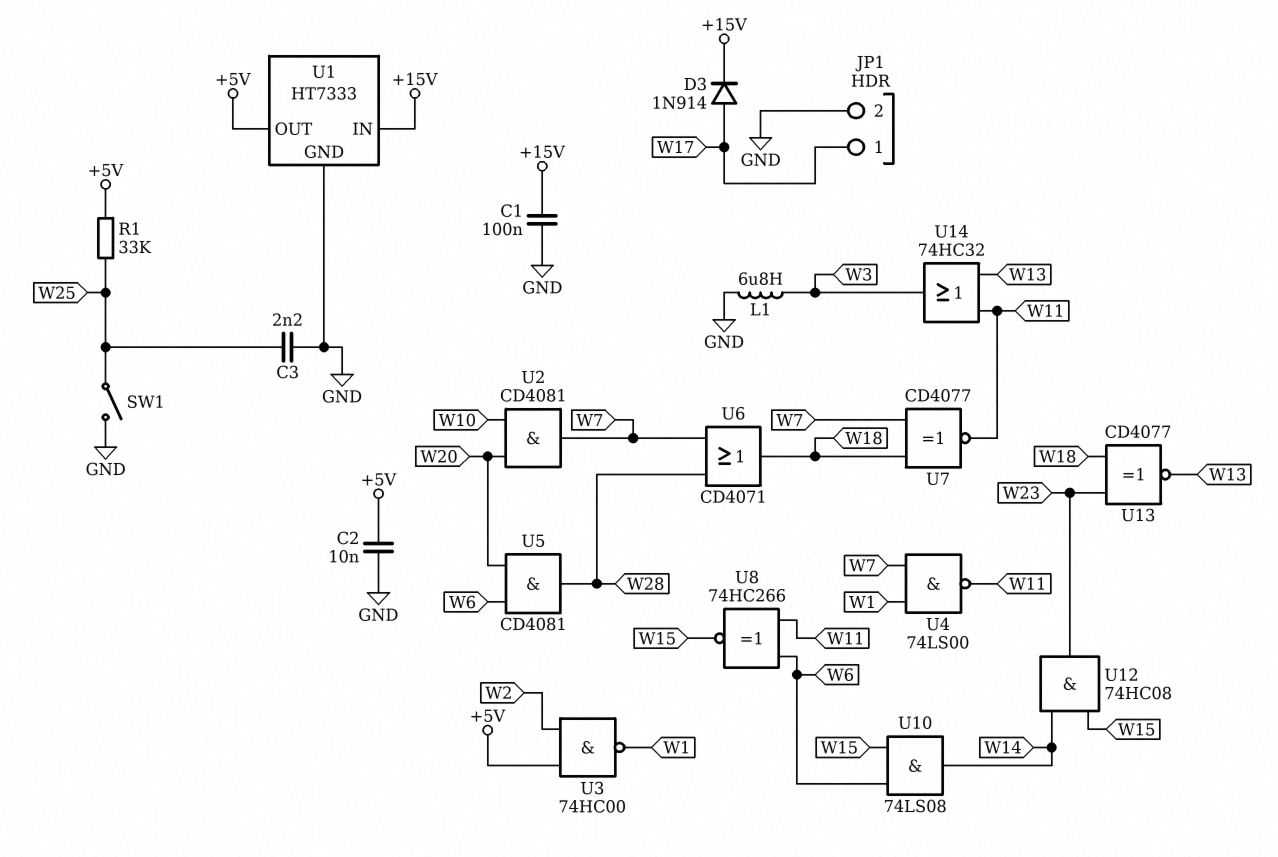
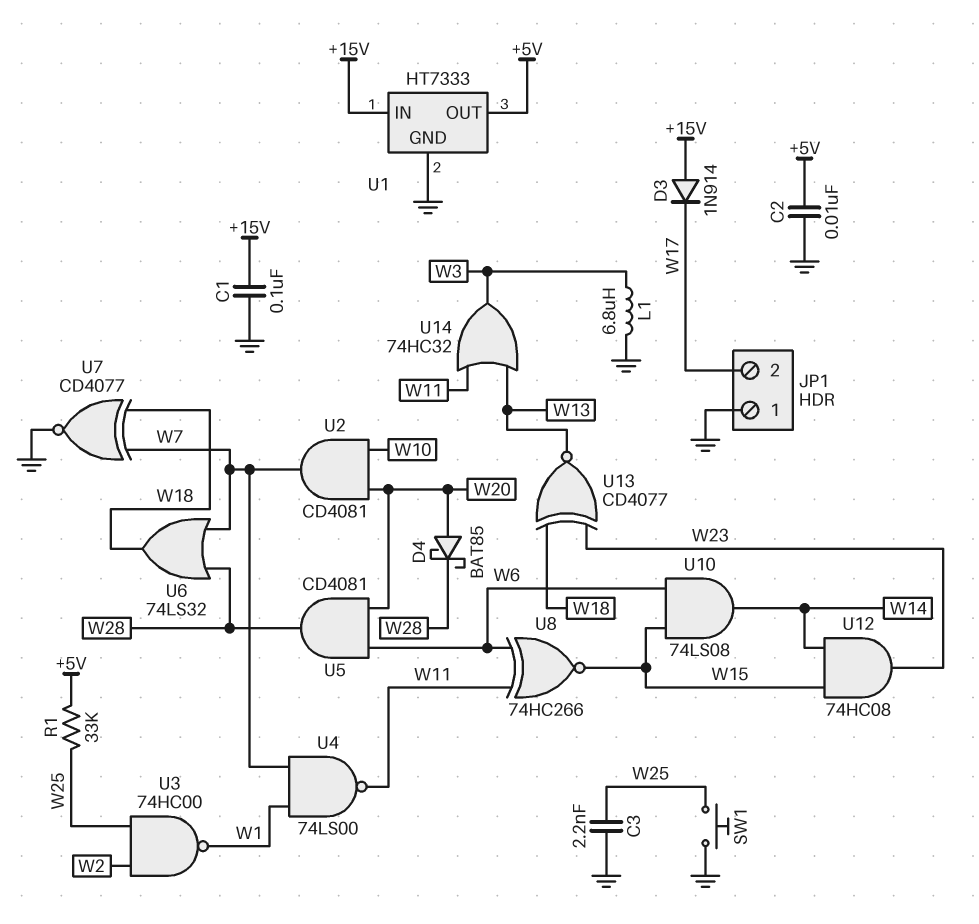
D3: diode 1N914 (A W17, K +15V) -> diode 1N914 (A +15V, K W17)
D4: none -> schottky BAT85 (A W20, K W28)
JP1 pin 1: W17 -> GND
JP1 pin 2: GND -> W17
SW1: switch (GND, W25) -> button (GND, W25)
U3: NAND 74HC00 (in +5V, in W2, out W1) -> NAND 74HC00 (in W2, in W25, out W1)
U6: OR CD4071 (in W7, in W28, out W18) -> OR 74LS32 (in W7, in W28, out W18)
U7: XNOR CD4077 (in W7, in W18, out W11) -> XNOR CD4077 (in W7, in W18, out GND)

